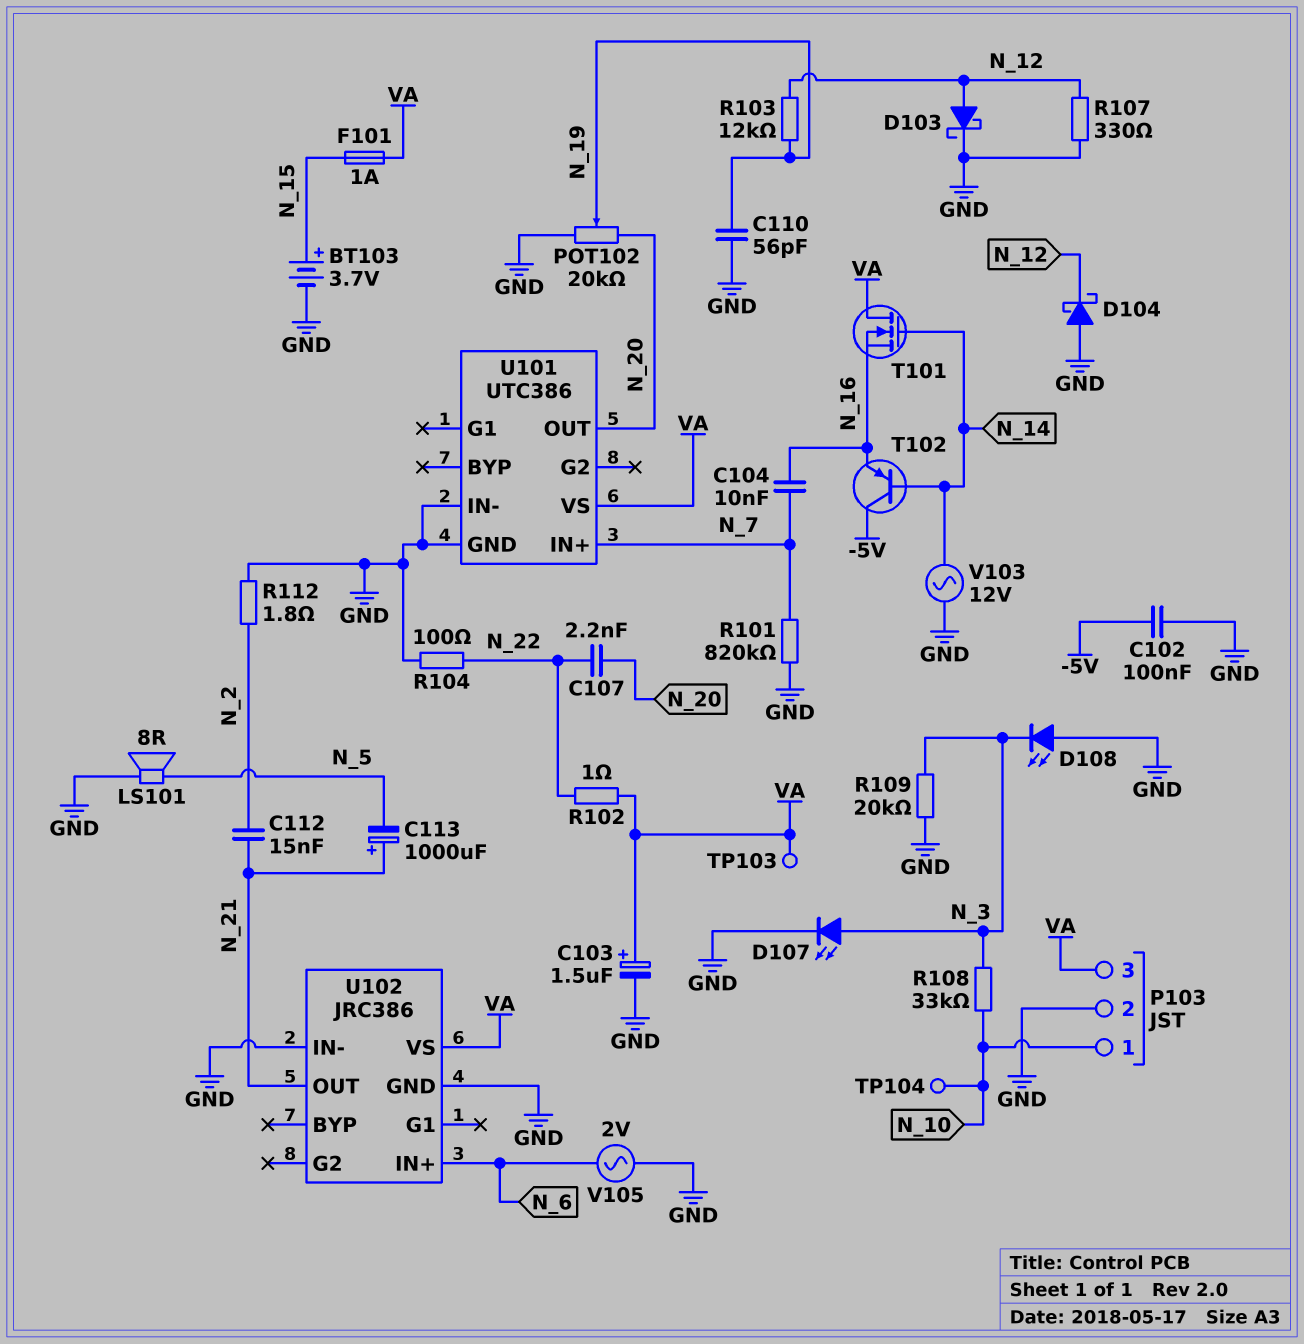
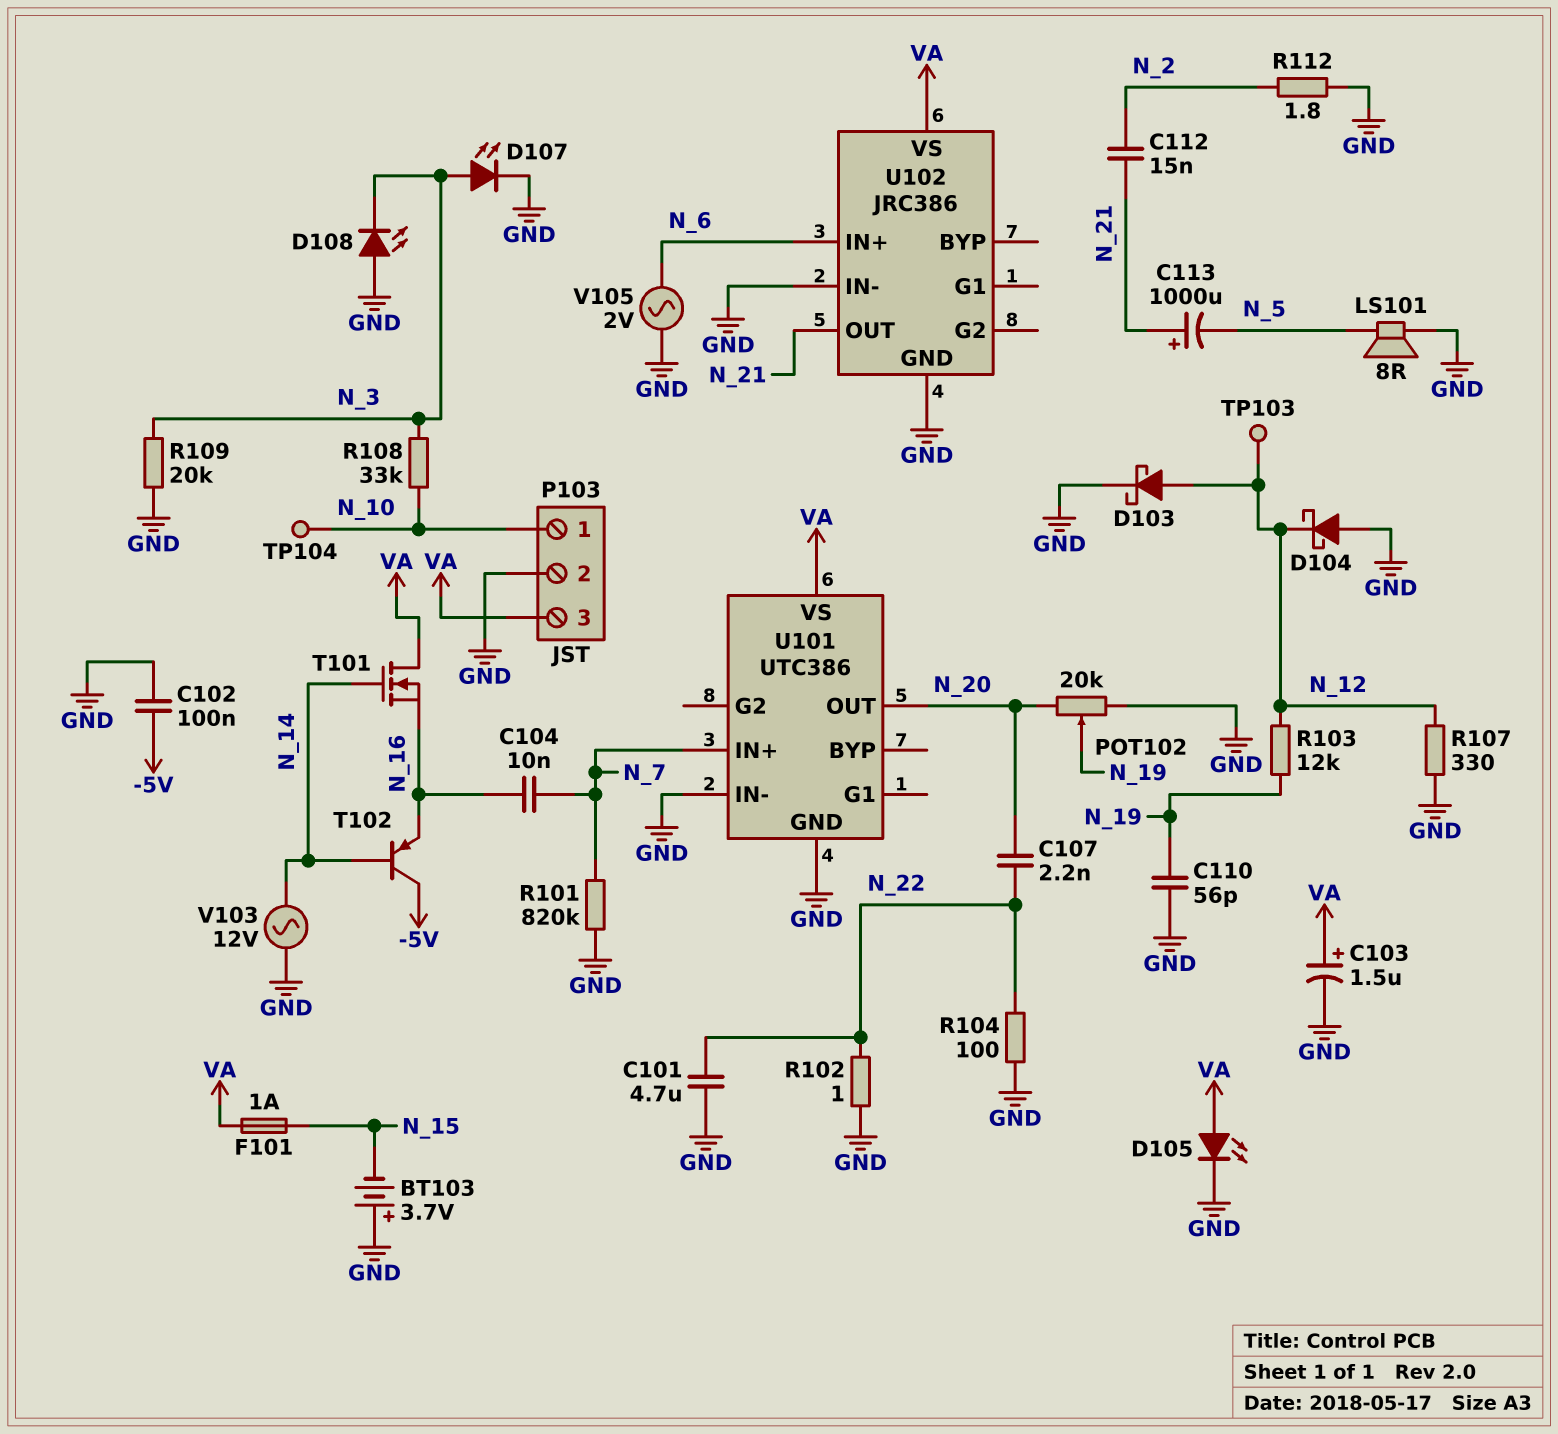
BT103: 3.7V (plus N_15, minus GND) -> 3.7V (plus GND, minus N_15)
C101: none -> 4.7uF (GND, N_22)
D105: none -> LED (A VA, K GND)
R102: 1 (N_22, VA) -> 1 (GND, N_22)
TP103: test point (VA) -> test point (N_12)

